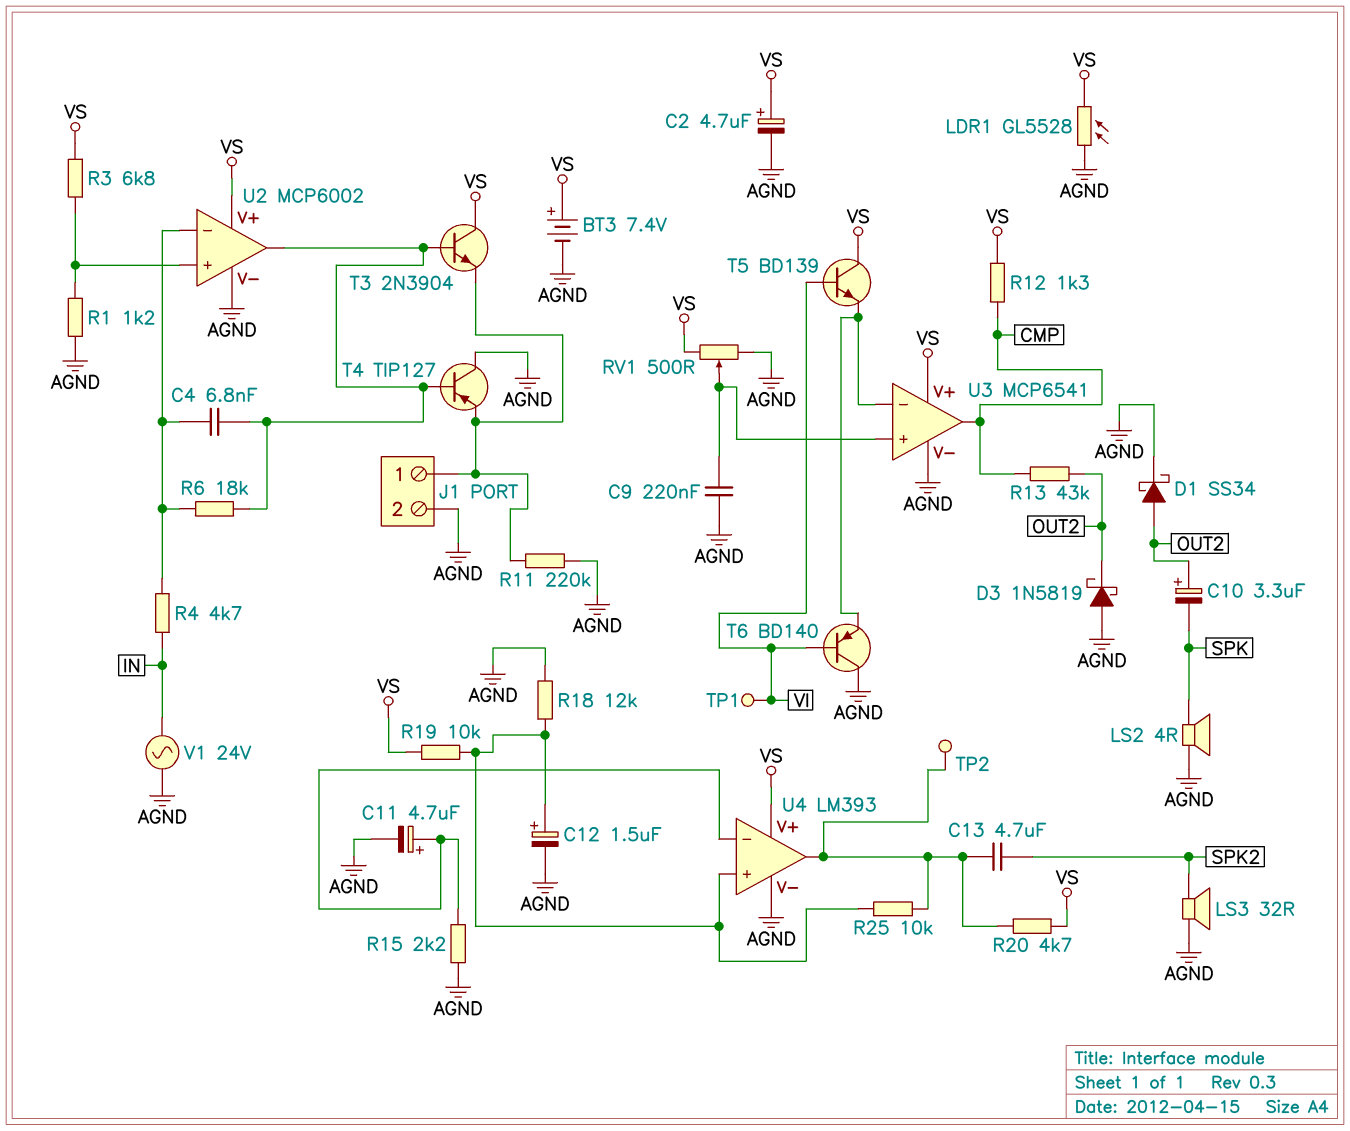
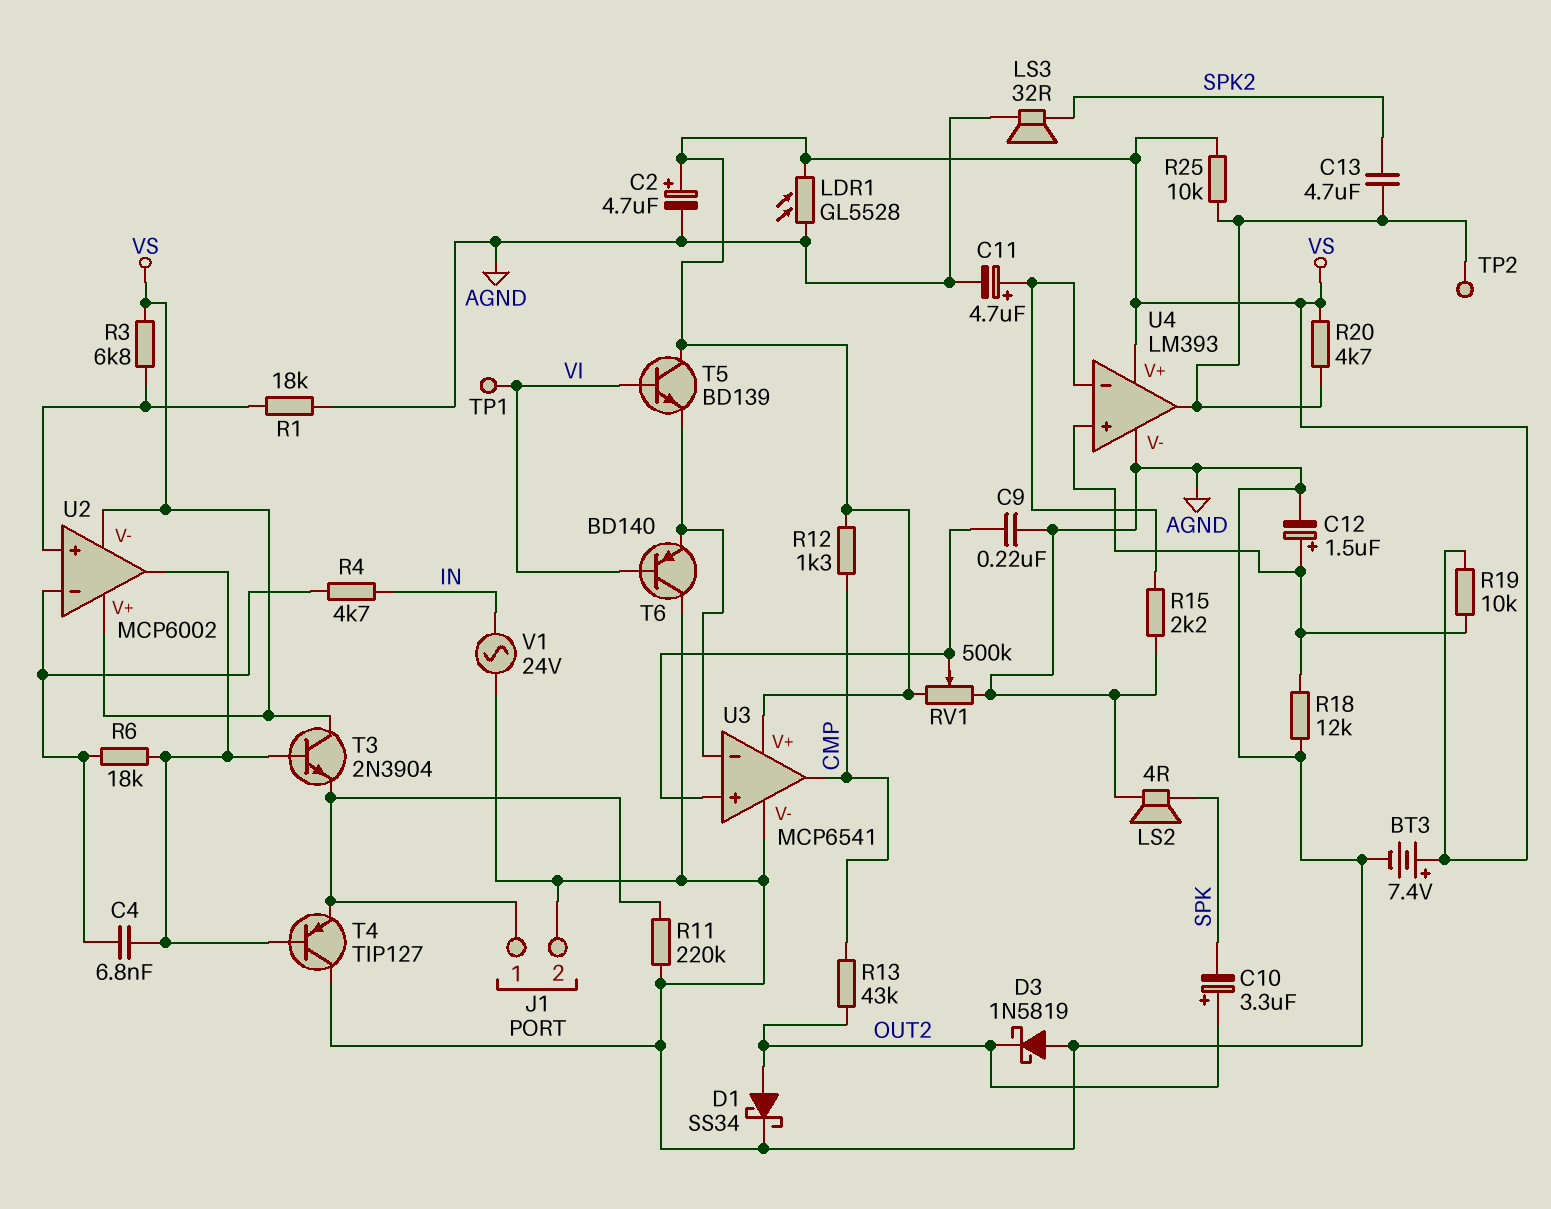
R1: 1.2k (AGND, U2/in+) -> 18k (AGND, U2/in+)
R25: 10k (U4/in+, U4/out) -> 10k (U4/out, VS)
RV1: 500 (AGND, VS, wiper U3/in+) -> 500k (AGND, VS, wiper U3/in+)
U2 pin V-: AGND -> VS

